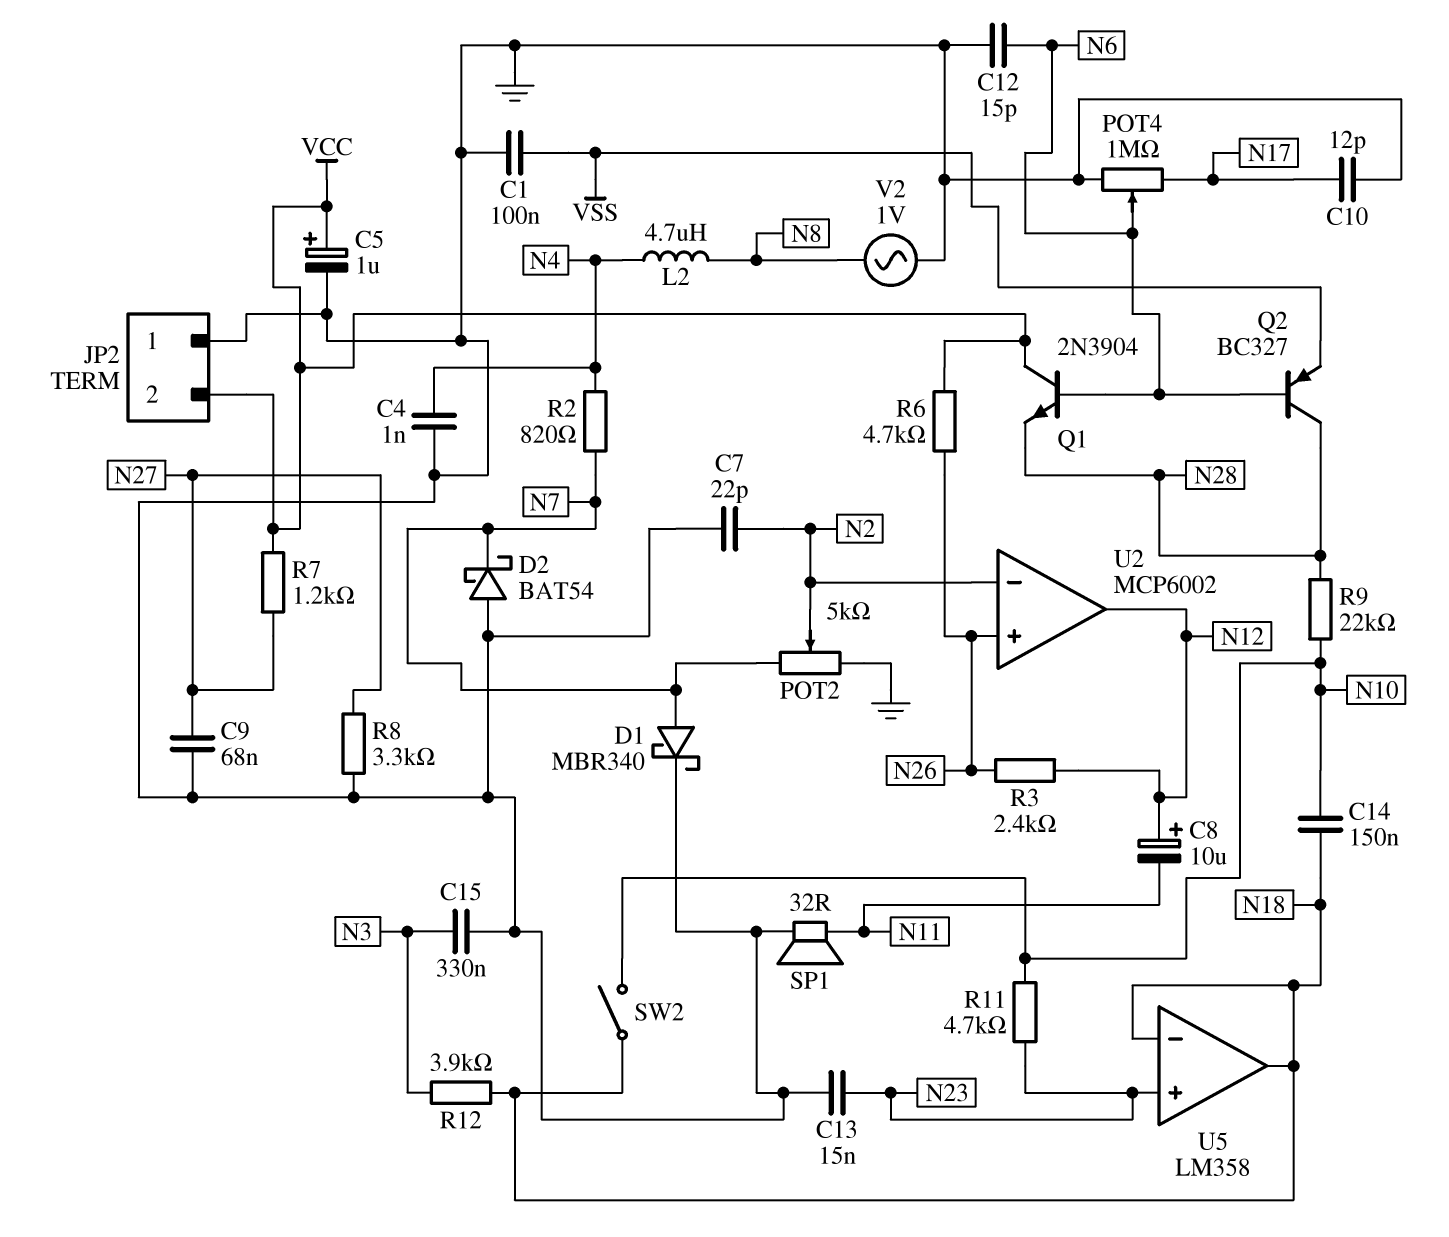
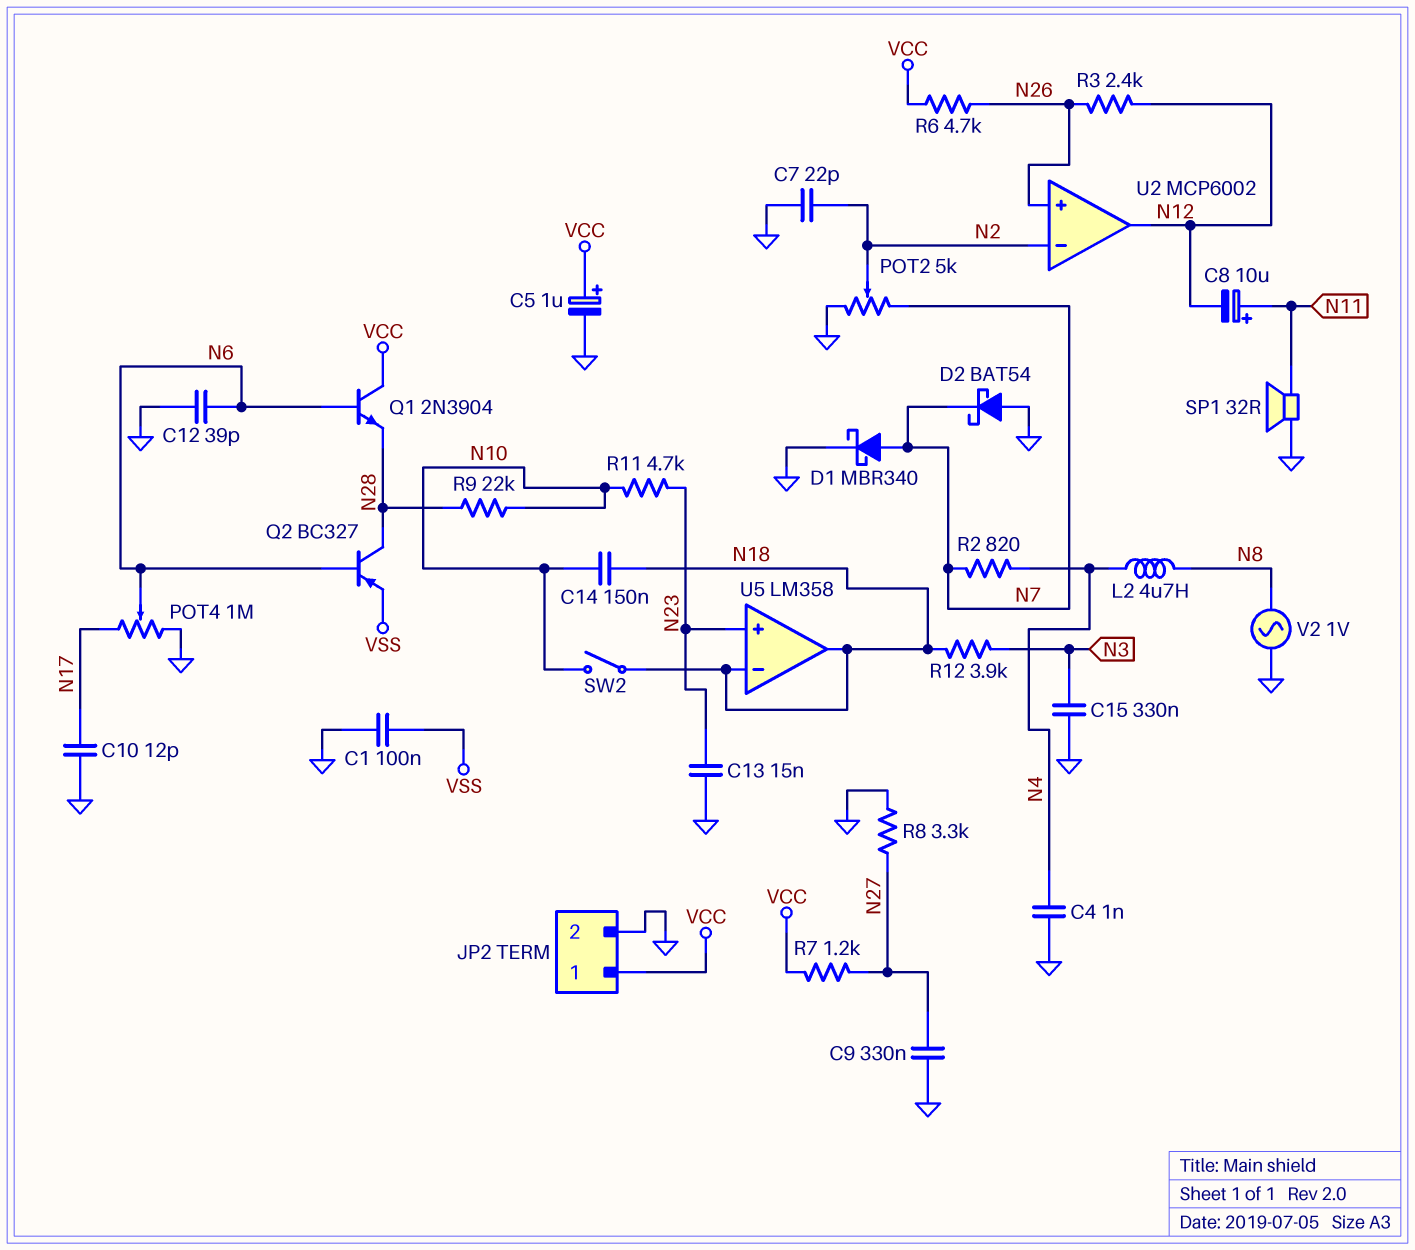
C8: 10uF (plus N12, minus N11) -> 10uF (plus N11, minus N12)
C9: 68nF (GND, N27) -> 330nF (GND, N27)
C12: 15pF (GND, N6) -> 39pF (GND, N6)
JP2 pin 1: GND -> VCC
JP2 pin 2: VCC -> GND

